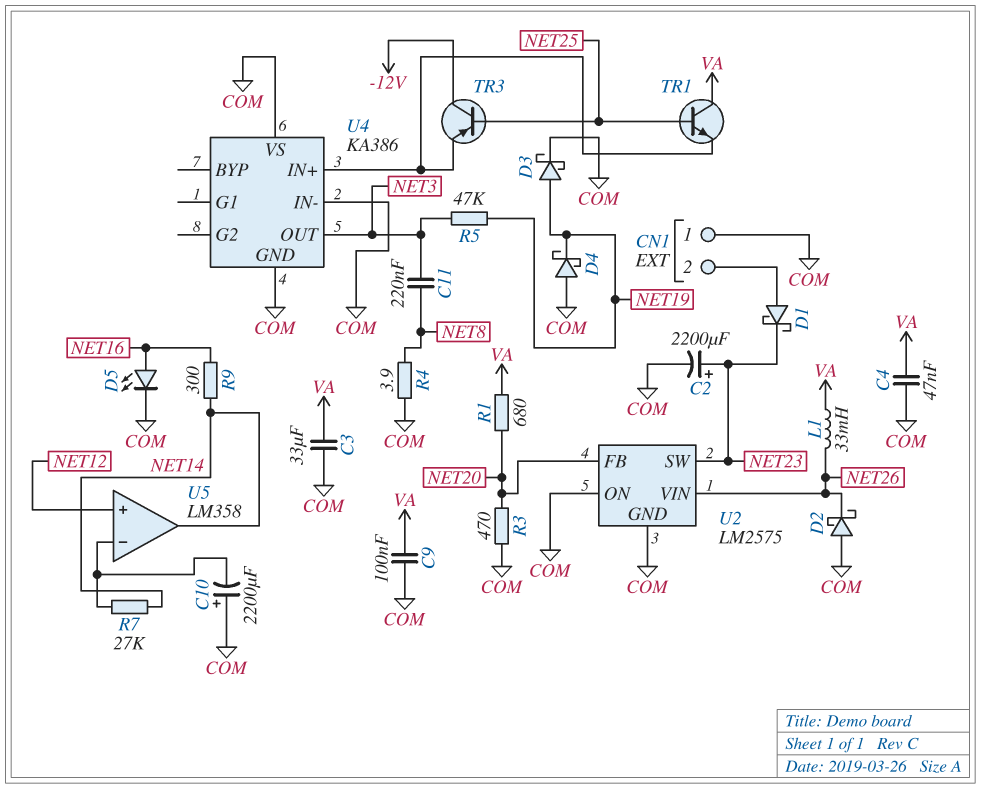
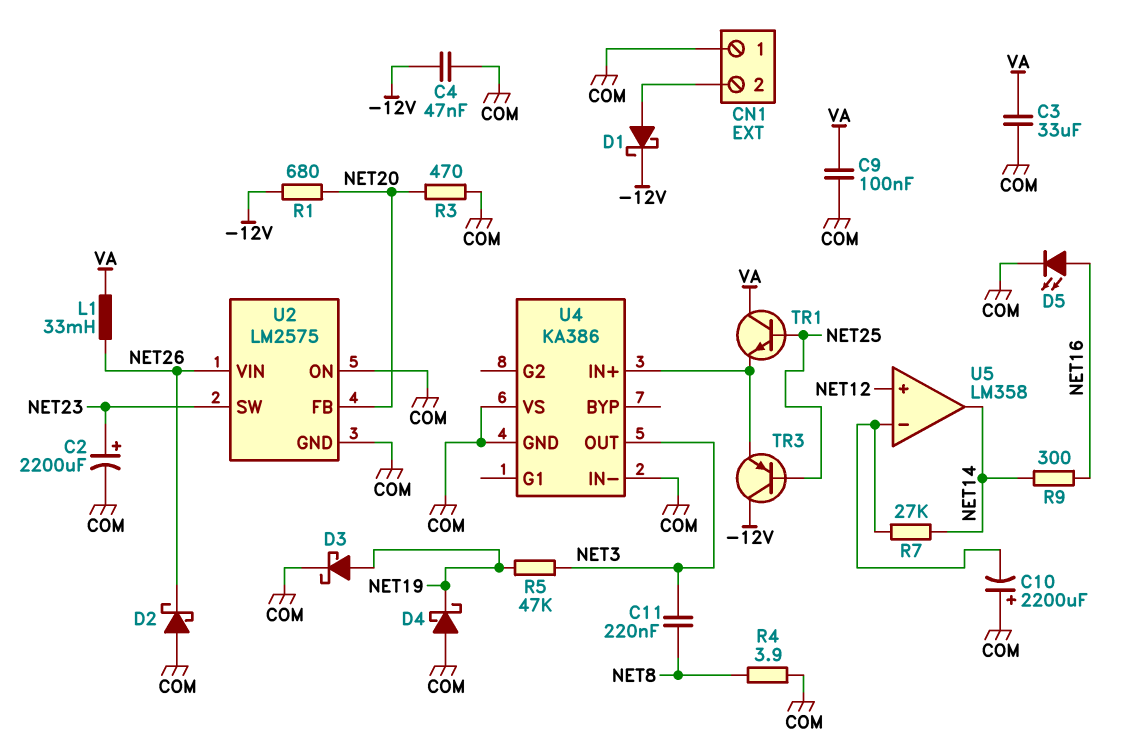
C4: 47nF (COM, VA) -> 47nF (-12V, COM)
D1: schottky (A CN1/2, K NET23) -> schottky (A CN1/2, K -12V)
R1: 680 (NET20, VA) -> 680 (-12V, NET20)

